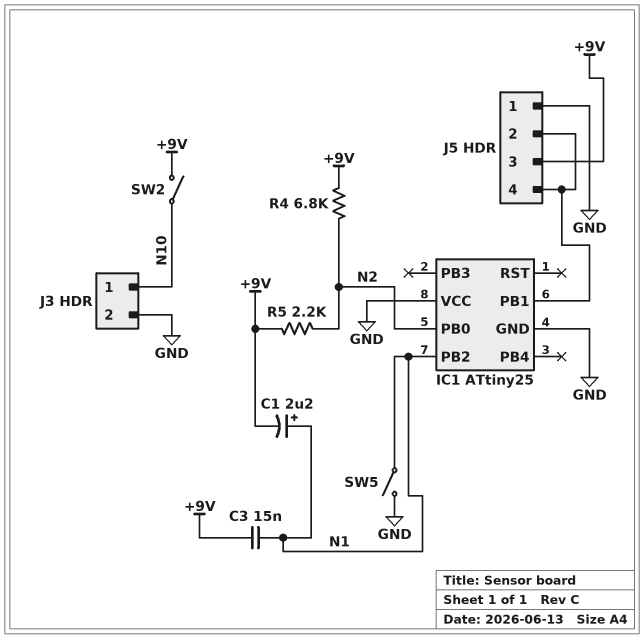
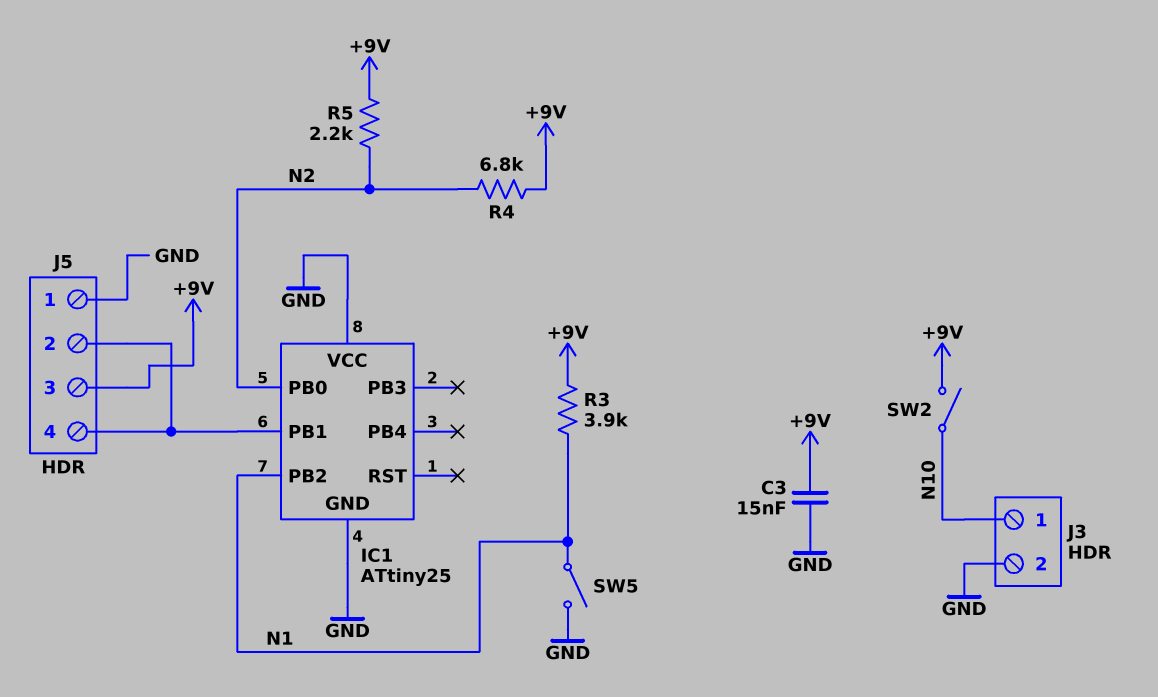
C1: 2.2uF (plus N1, minus +9V) -> none
C3: 15nF (+9V, N1) -> 15nF (+9V, GND)
R3: none -> 3.9k (+9V, N1)

